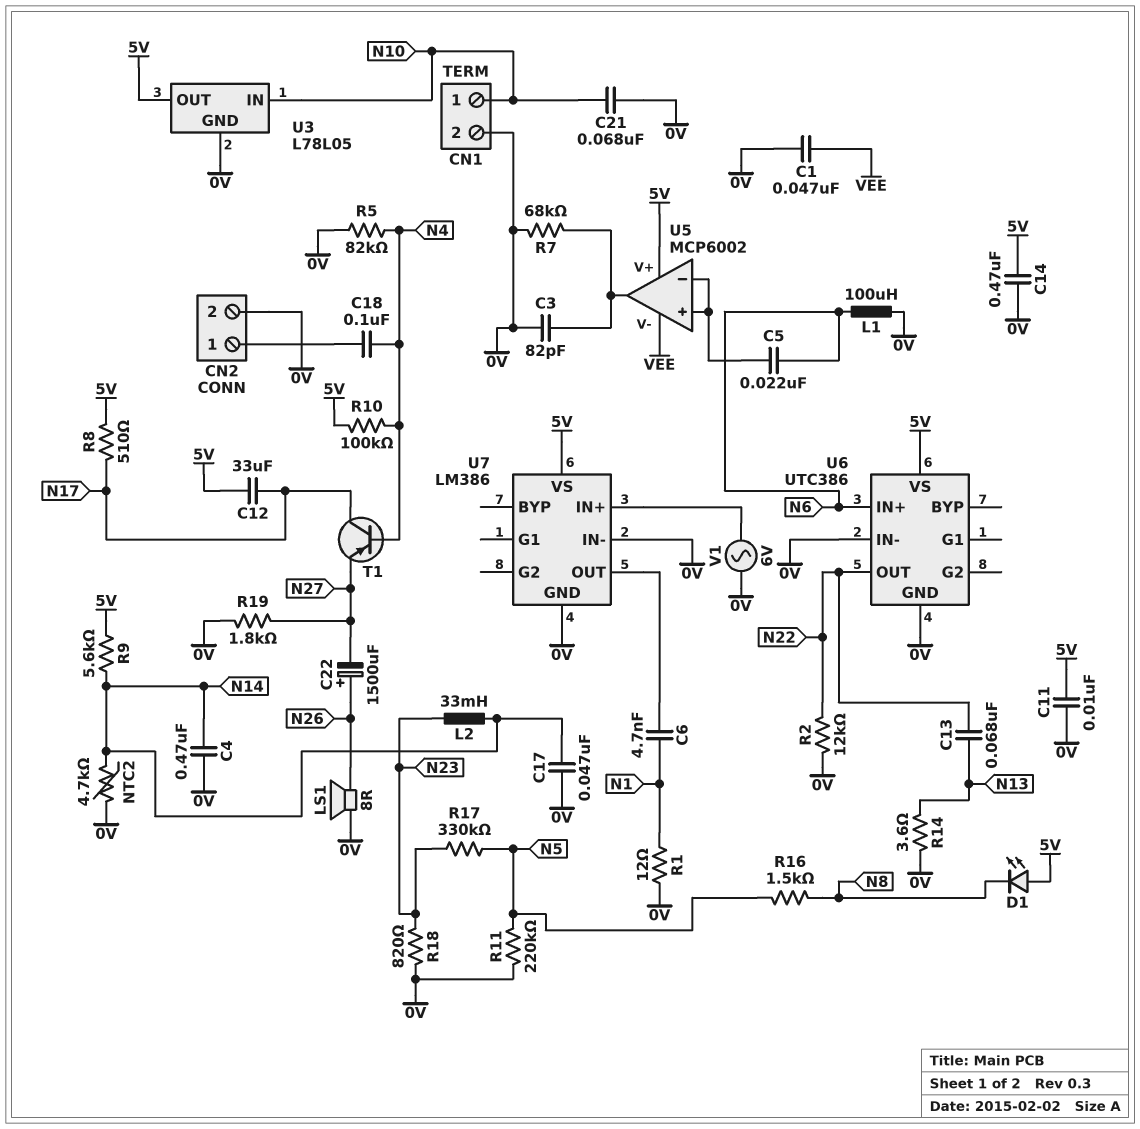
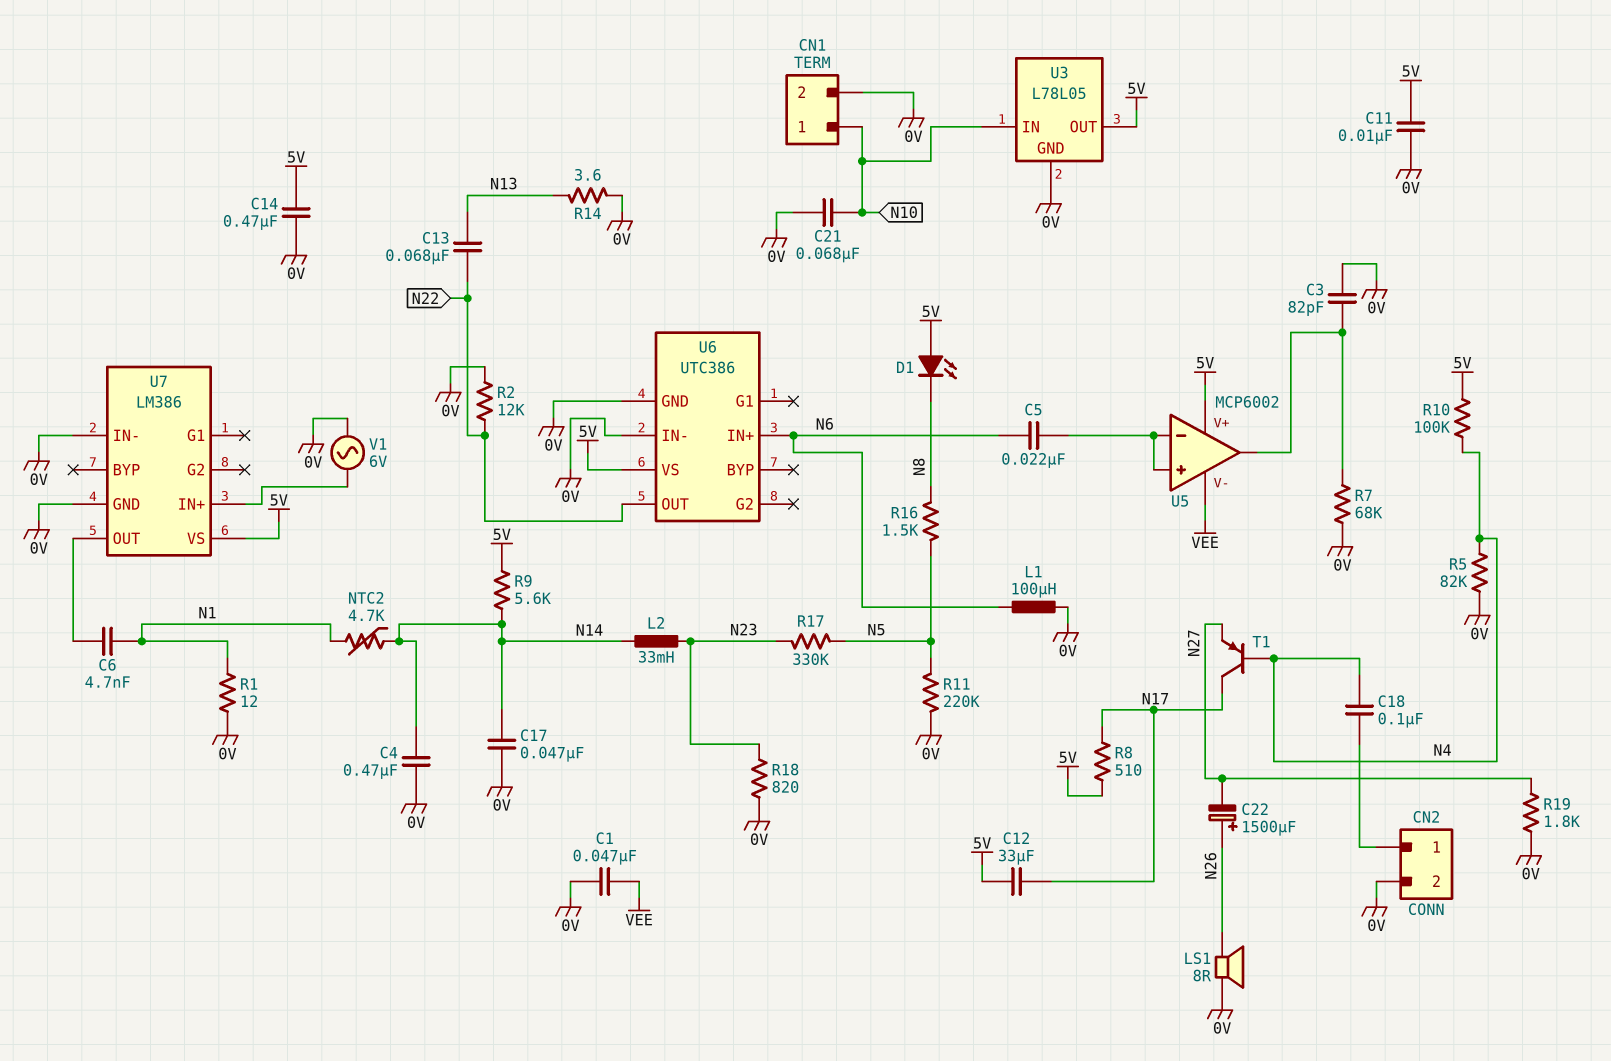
NTC2: 4.7k (0V, N14) -> 4.7k (N1, N14)

